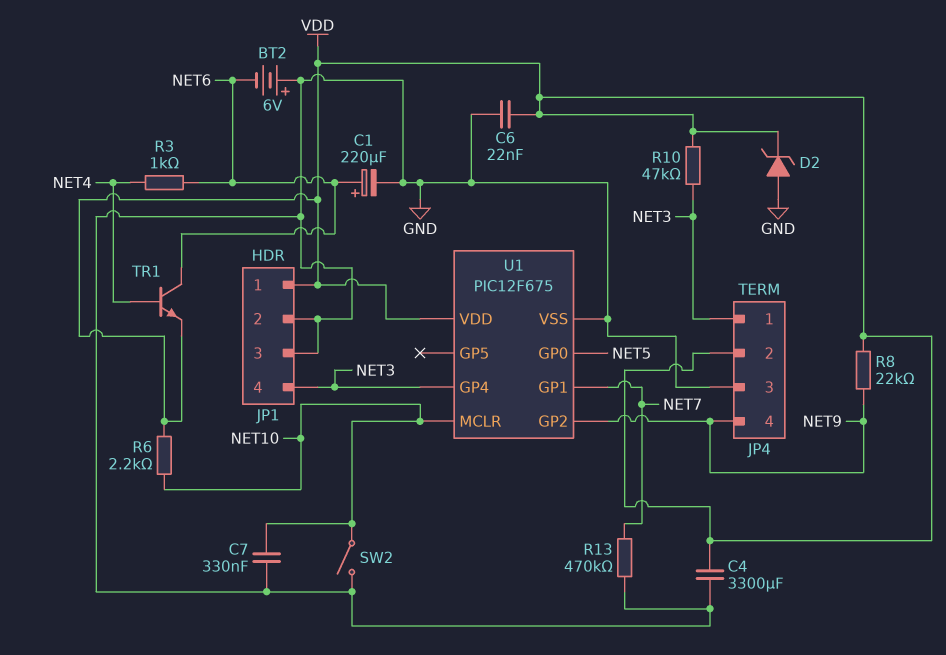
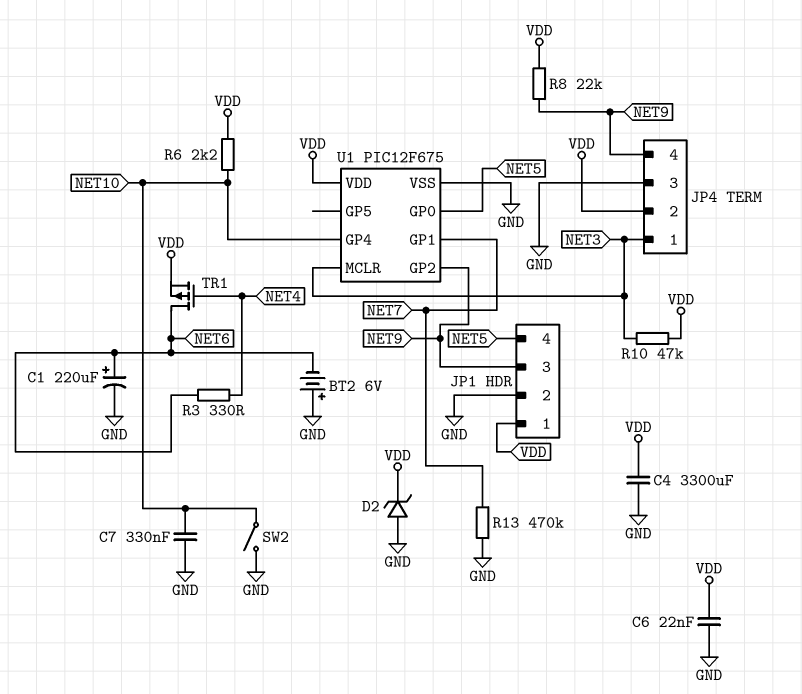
JP1 pin 3: GND -> NET9
JP1 pin 4: NET3 -> NET5
R3: 1k (NET4, NET6) -> 330 (NET4, NET6)
TR1: NPN (B NET4, C NET6, E VDD) -> PMOS (G NET4, D NET6, S VDD)
U1 pin GP4: NET3 -> NET10
U1 pin MCLR: NET10 -> NET3

